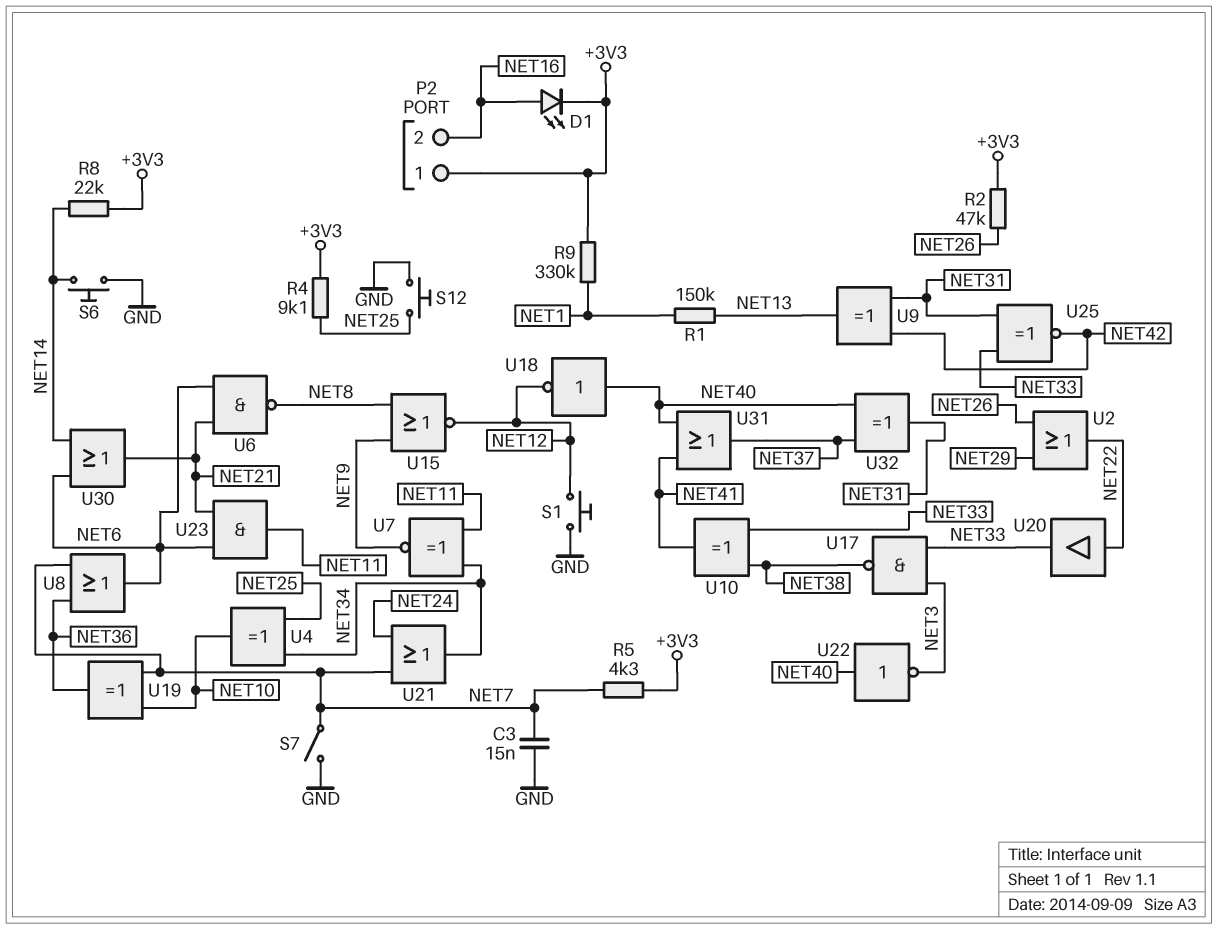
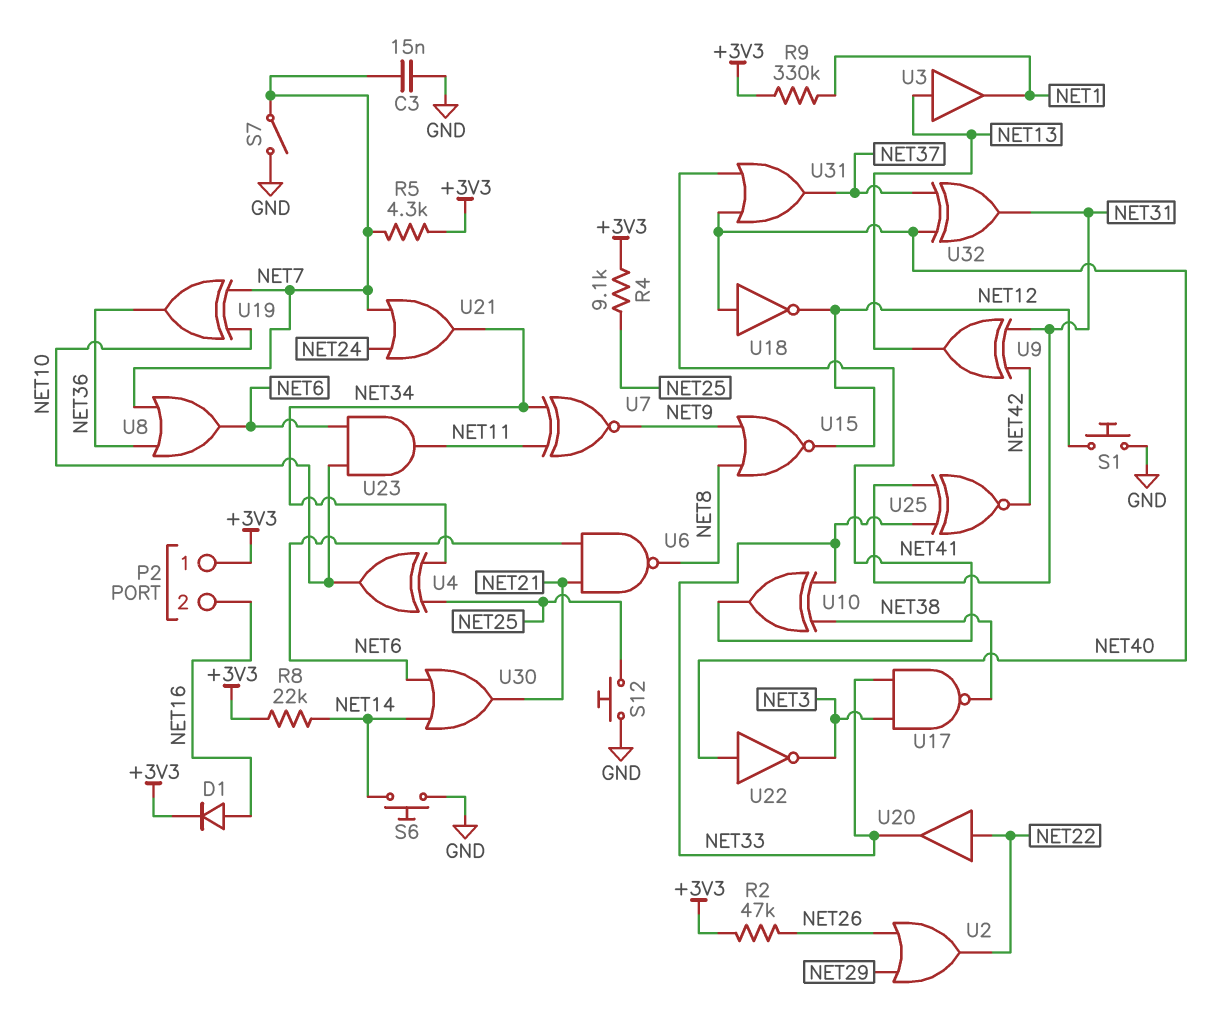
D1: LED (A NET16, K +3V3) -> diode (A NET16, K +3V3)
R1: 150k (NET1, NET13) -> none
U3: none -> buffer (in NET13, out NET1)
U23: AND (in NET6, in NET21, out NET11) -> AND (in NET6, in NET10, out NET11)

